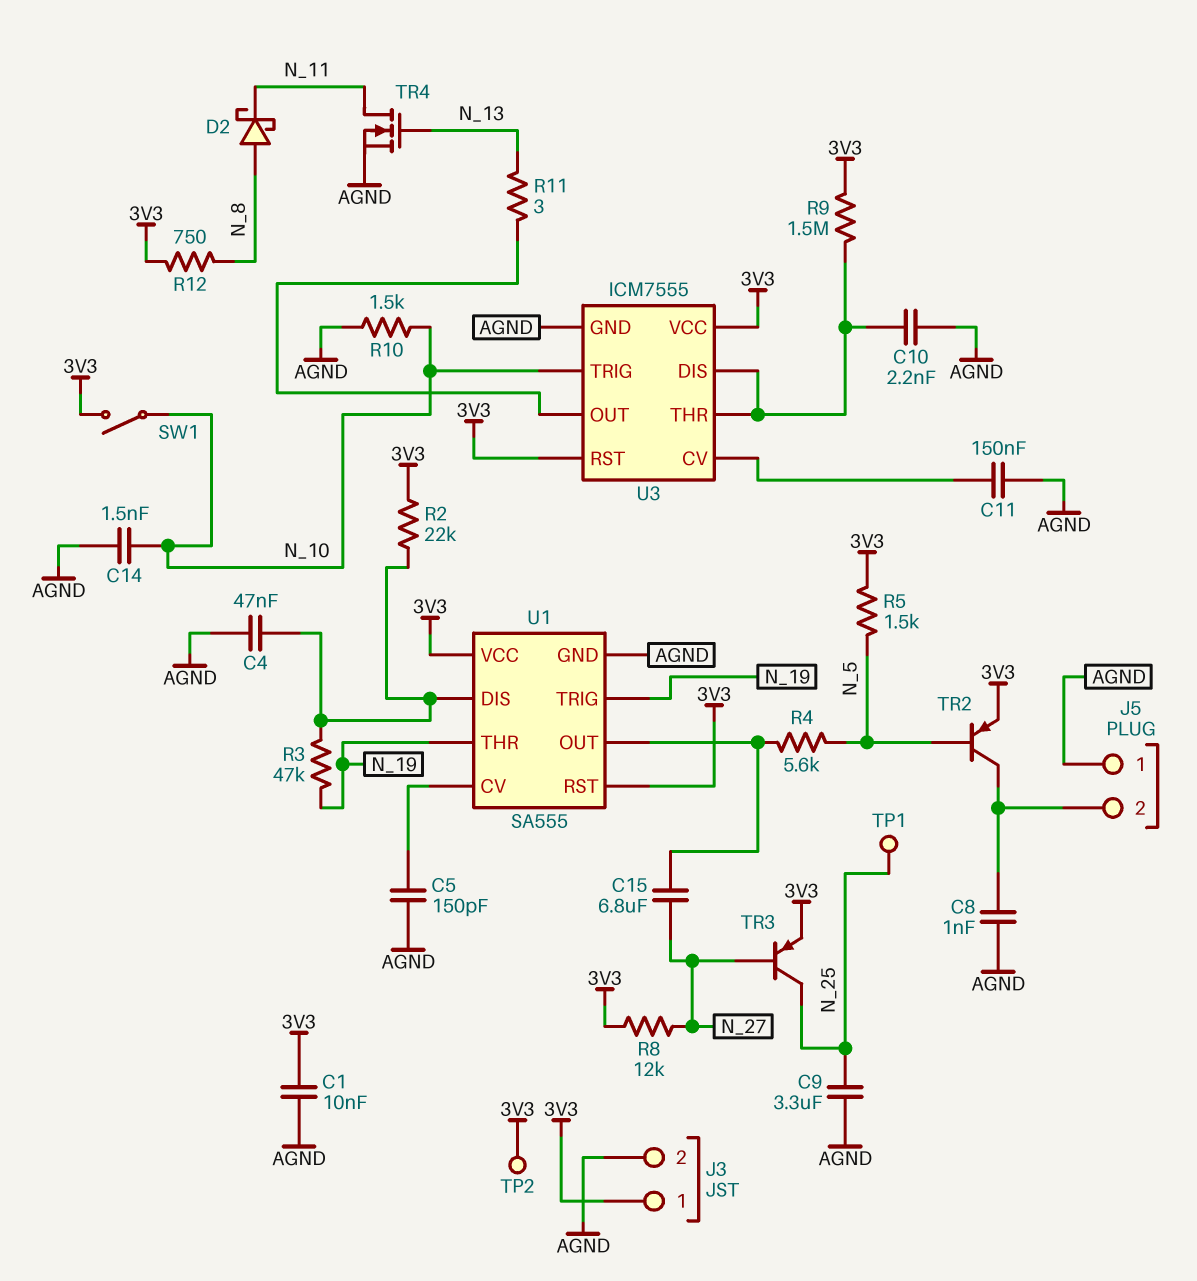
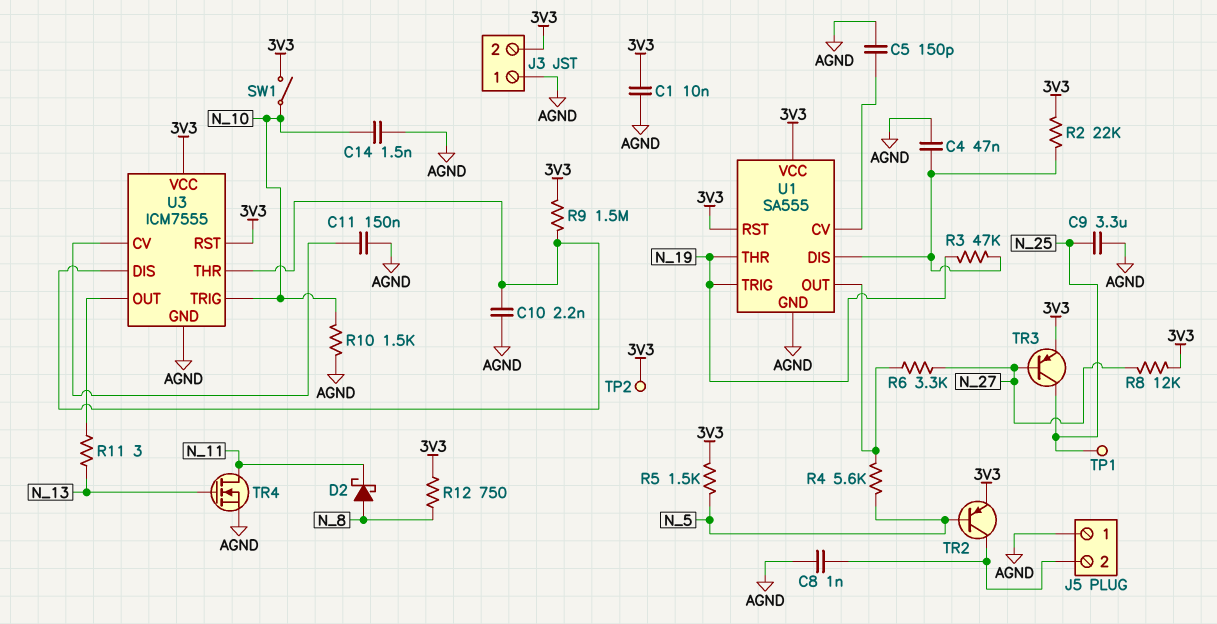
C15: 6.8uF (N_27, U1/OUT) -> none
J3 pin 1: 3V3 -> AGND
J3 pin 2: AGND -> 3V3
R6: none -> 3.3k (N_27, U1/OUT)

